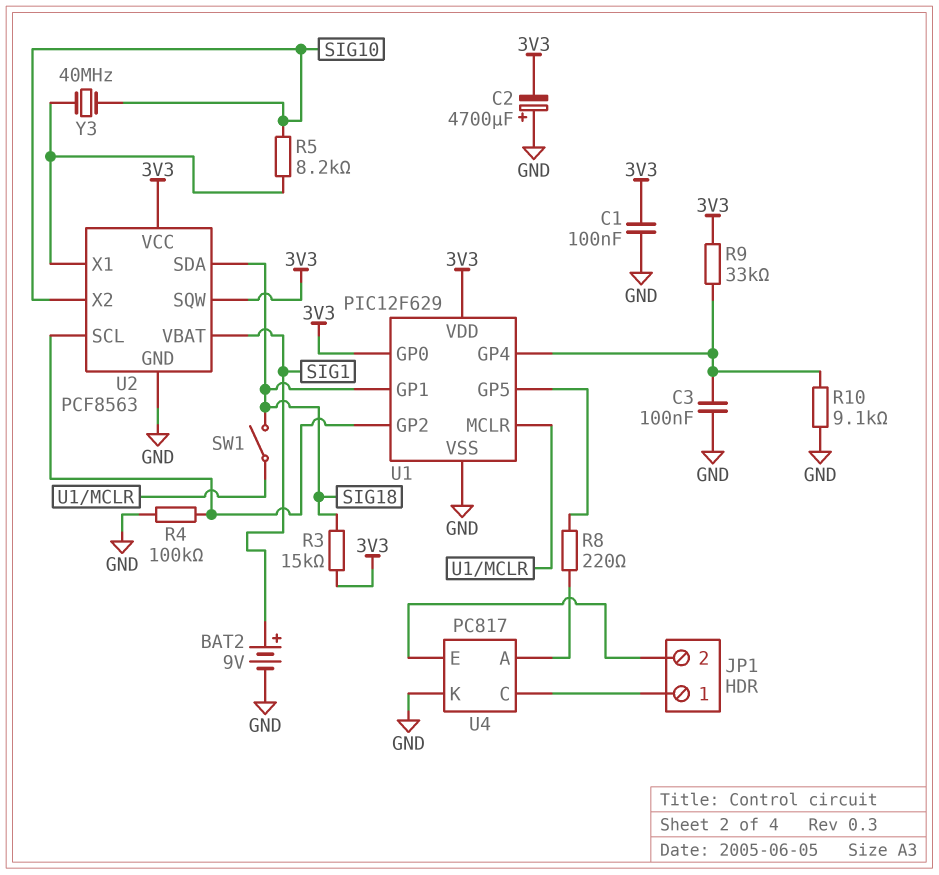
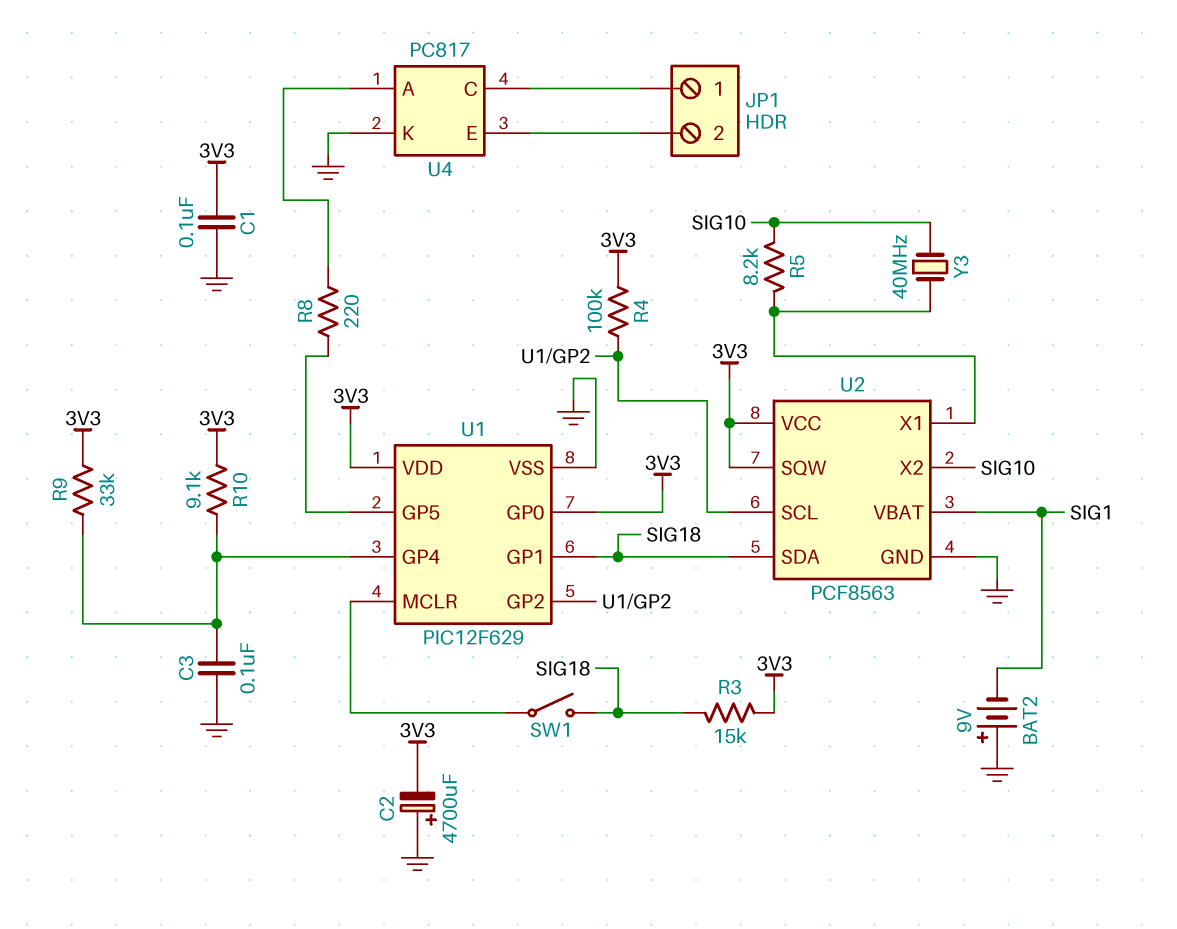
BAT2: 9V (plus SIG1, minus GND) -> 9V (plus GND, minus SIG1)
R4: 100k (GND, U1/GP2) -> 100k (3V3, U1/GP2)
R10: 9.1k (GND, U1/GP4) -> 9.1k (3V3, U1/GP4)

